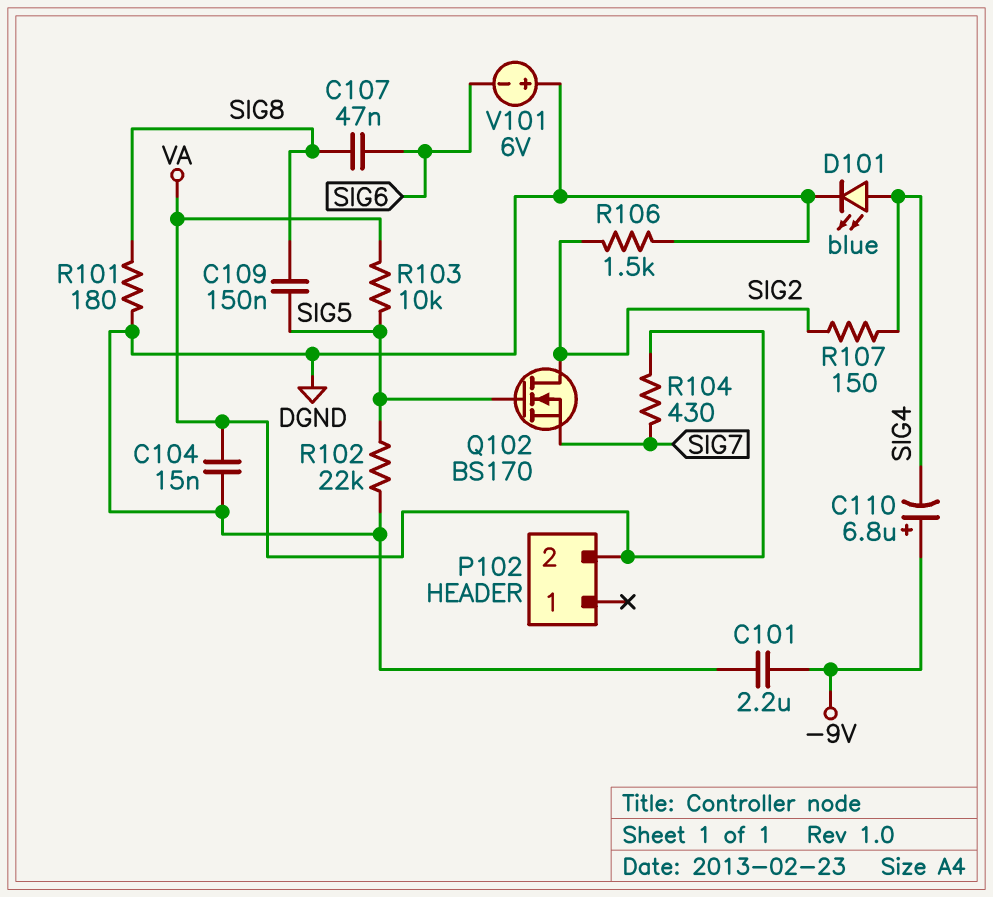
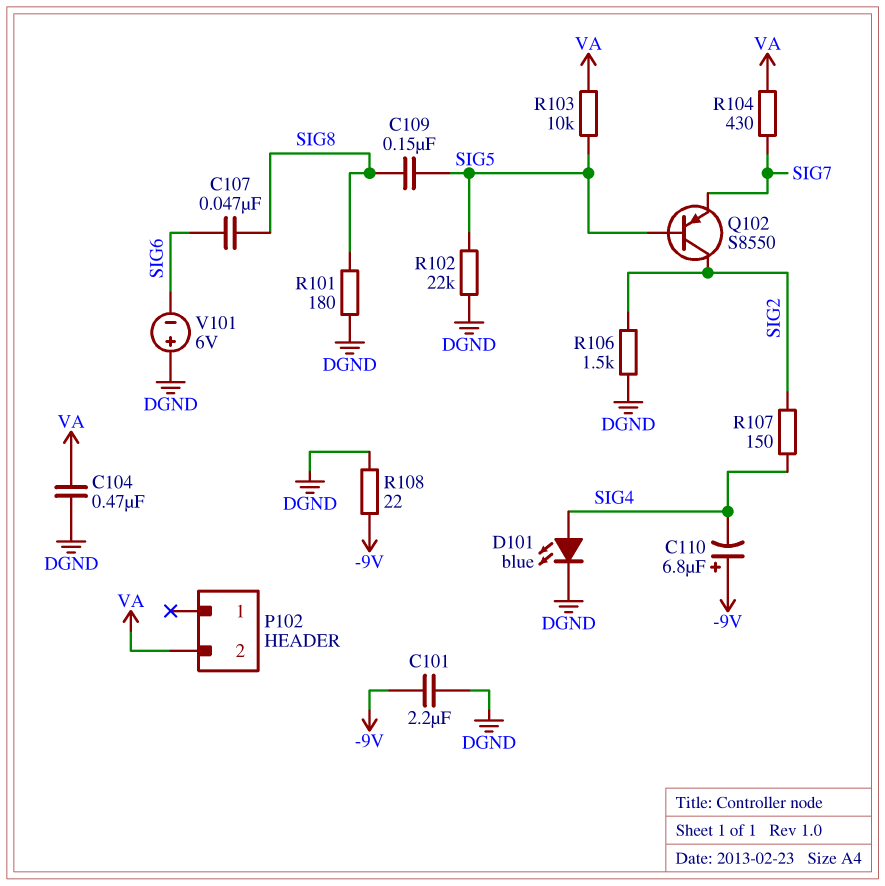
C104: 15nF (DGND, VA) -> 470nF (DGND, VA)
Q102: NMOS BS170 (G SIG5, D SIG2, S SIG7) -> PNP S8550 (B SIG5, C SIG2, E SIG7)
R108: none -> 22 (-9V, DGND)

